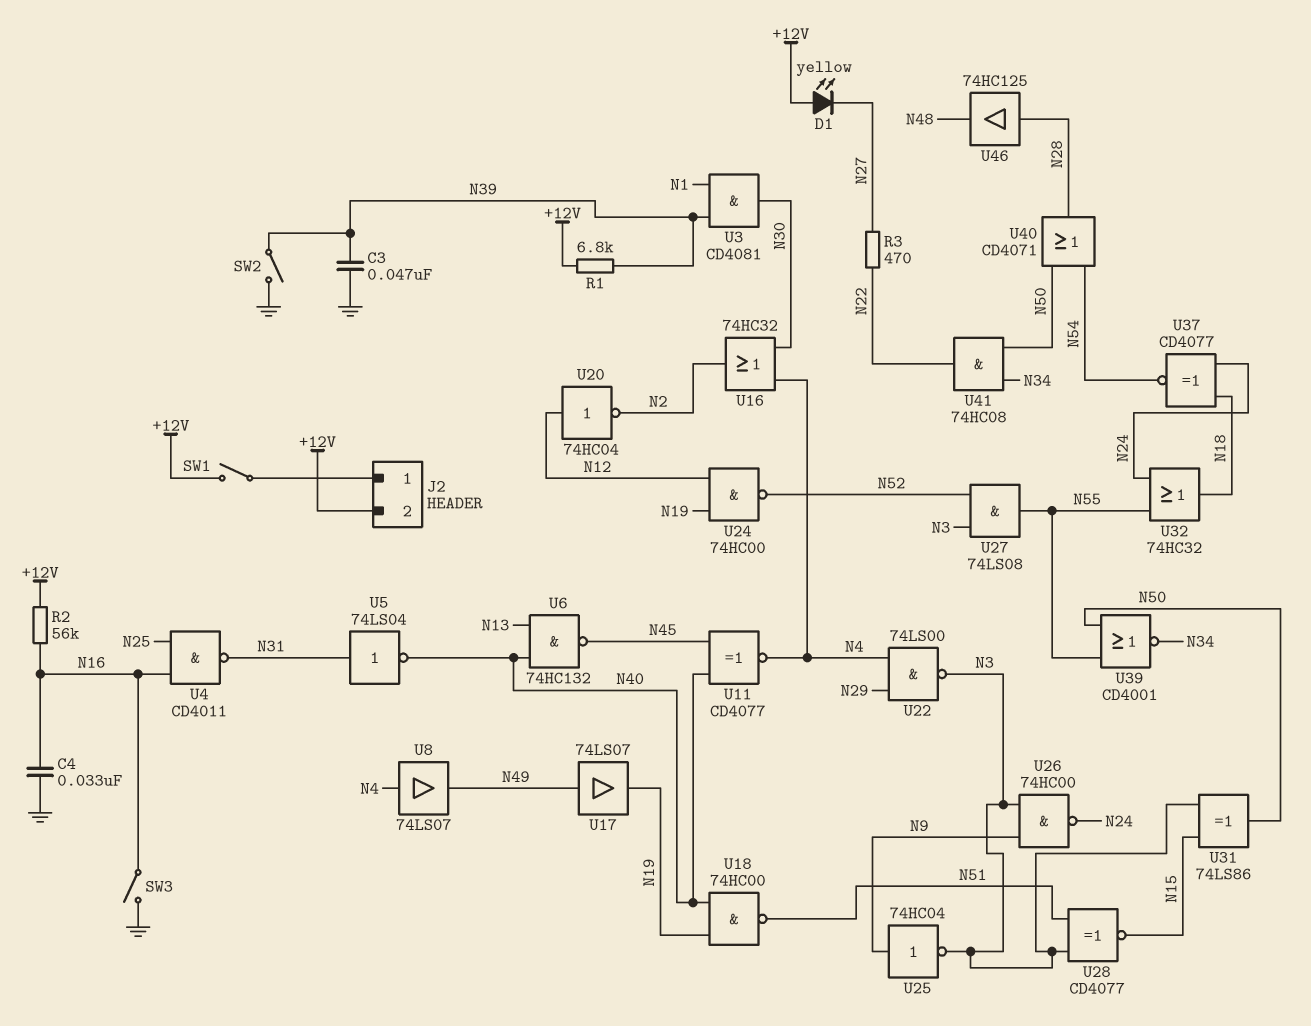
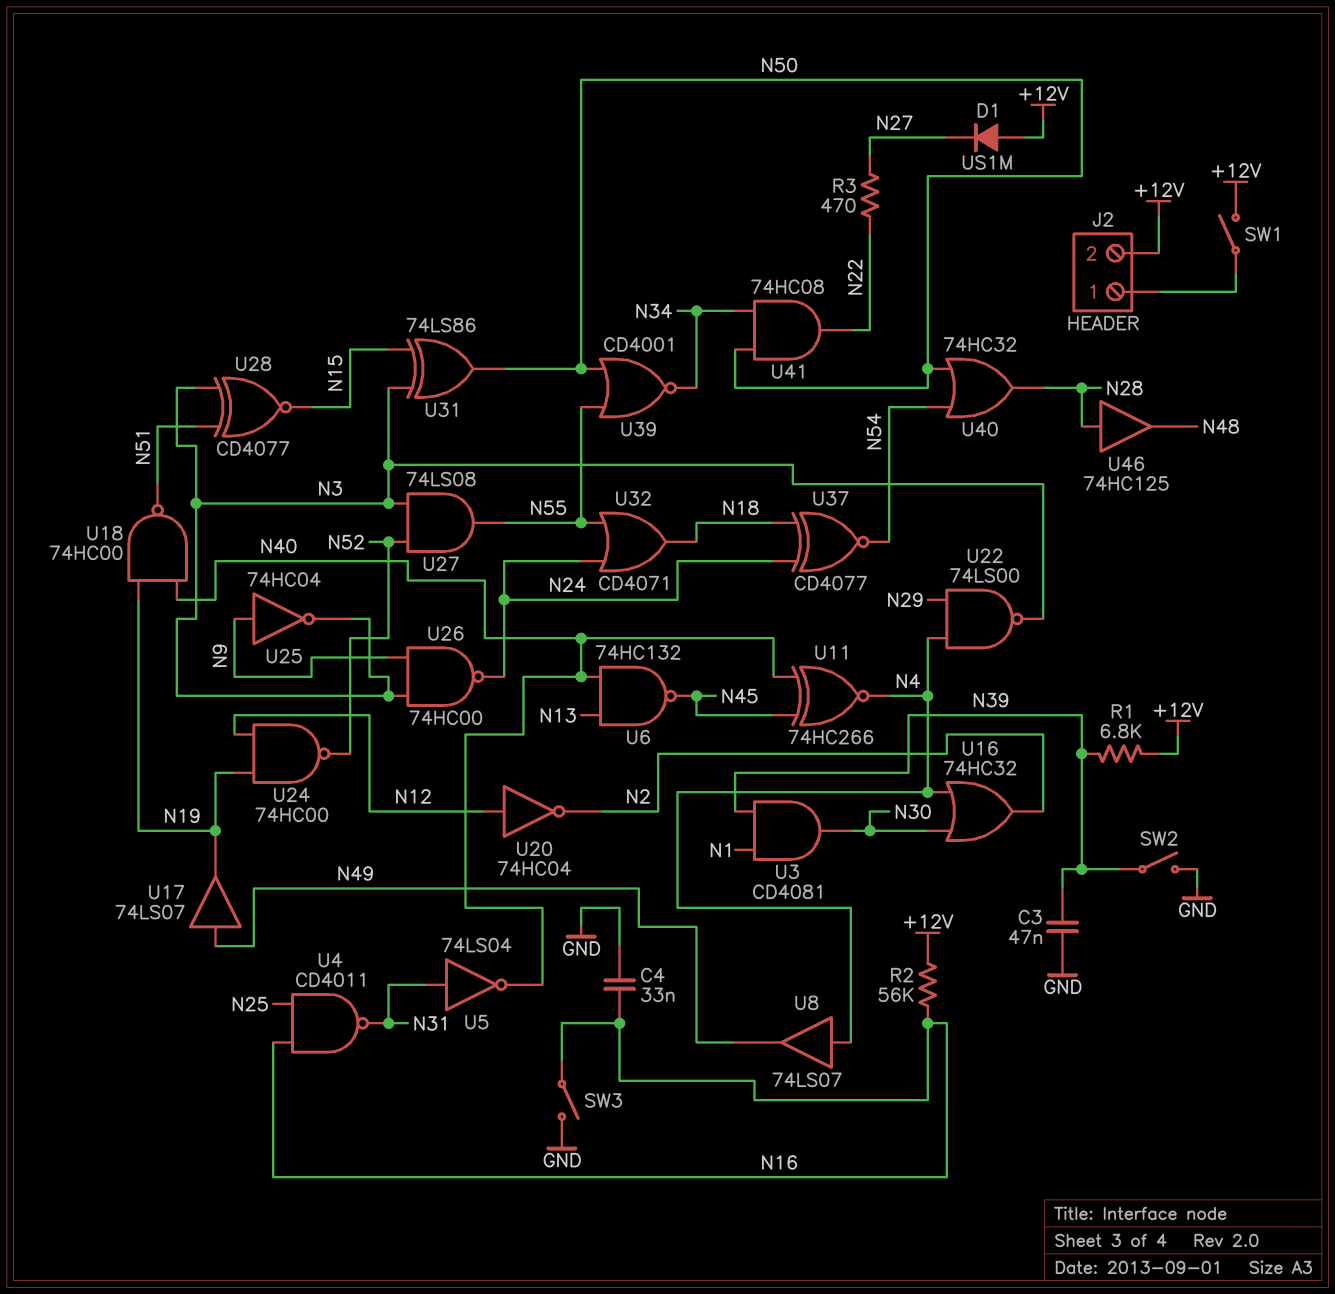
D1: LED yellow (A +12V, K N27) -> diode US1M (A +12V, K N27)
U11: XNOR CD4077 (in N40, in N45, out N4) -> XNOR 74HC266 (in N40, in N45, out N4)
U32: OR 74HC32 (in N24, in N55, out N18) -> OR CD4071 (in N24, in N55, out N18)
U40: OR CD4071 (in N50, in N54, out N28) -> OR 74HC32 (in N50, in N54, out N28)

